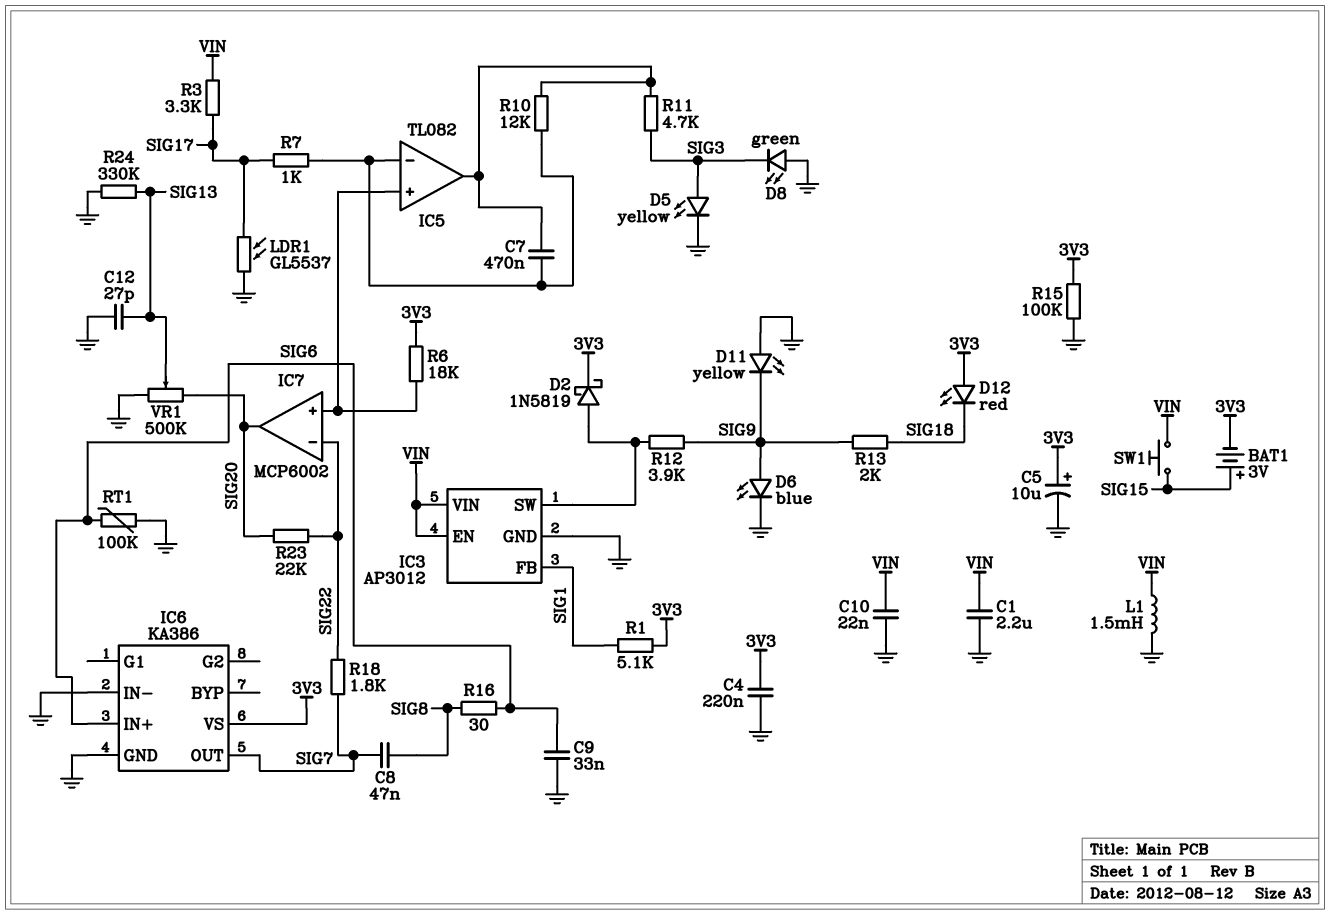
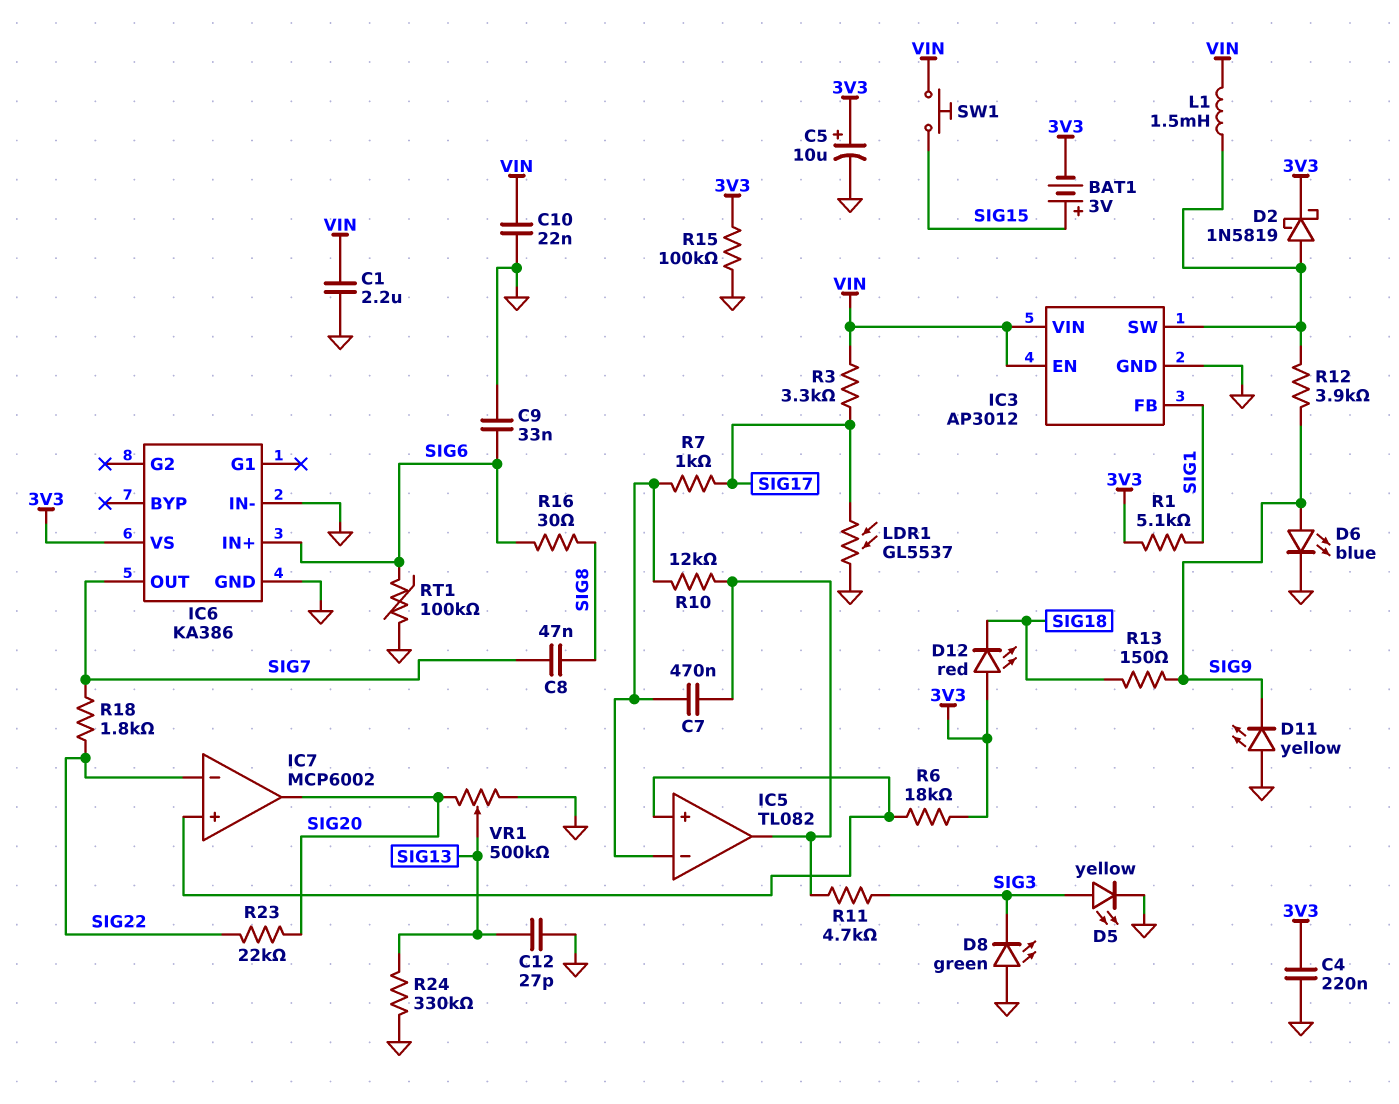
L1: 1.5mH (GND, VIN) -> 1.5mH (IC3/SW, VIN)
R13: 2k (SIG9, SIG18) -> 150 (SIG9, SIG18)

